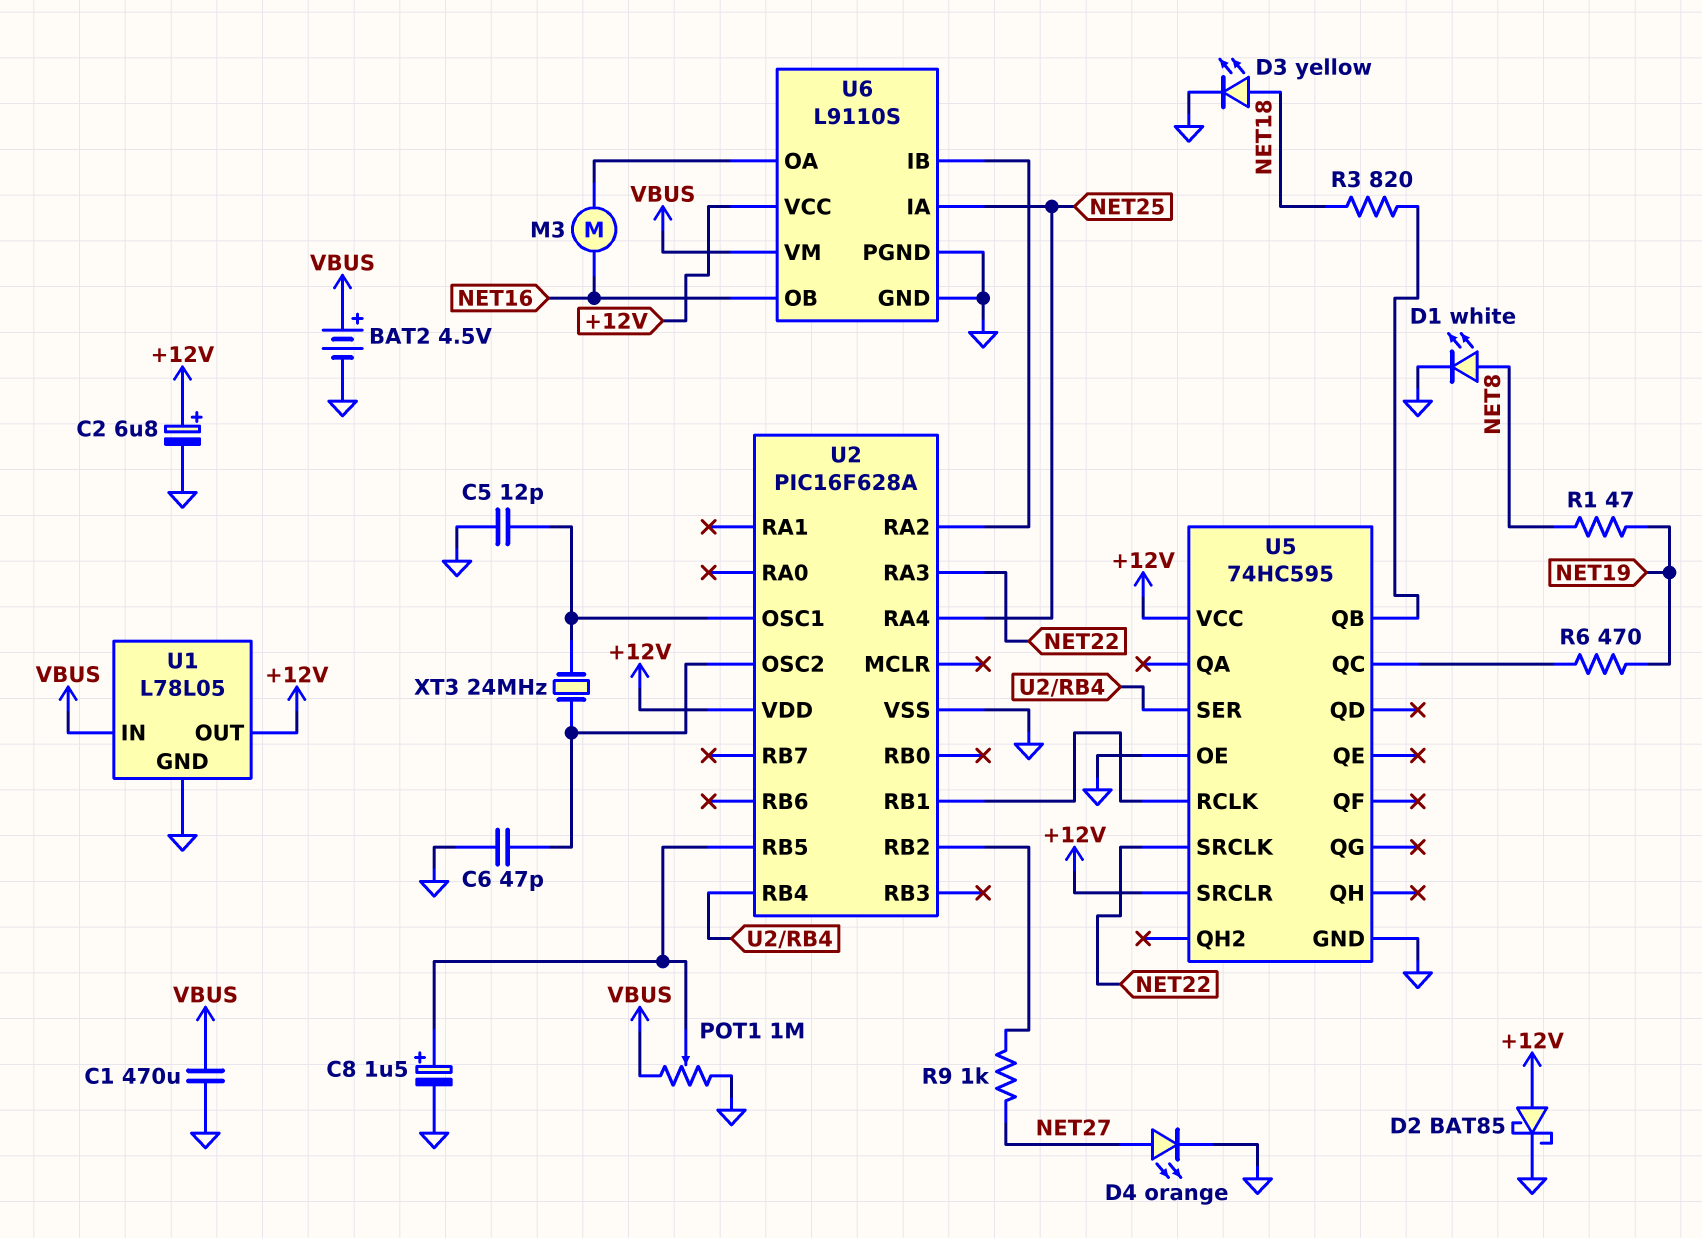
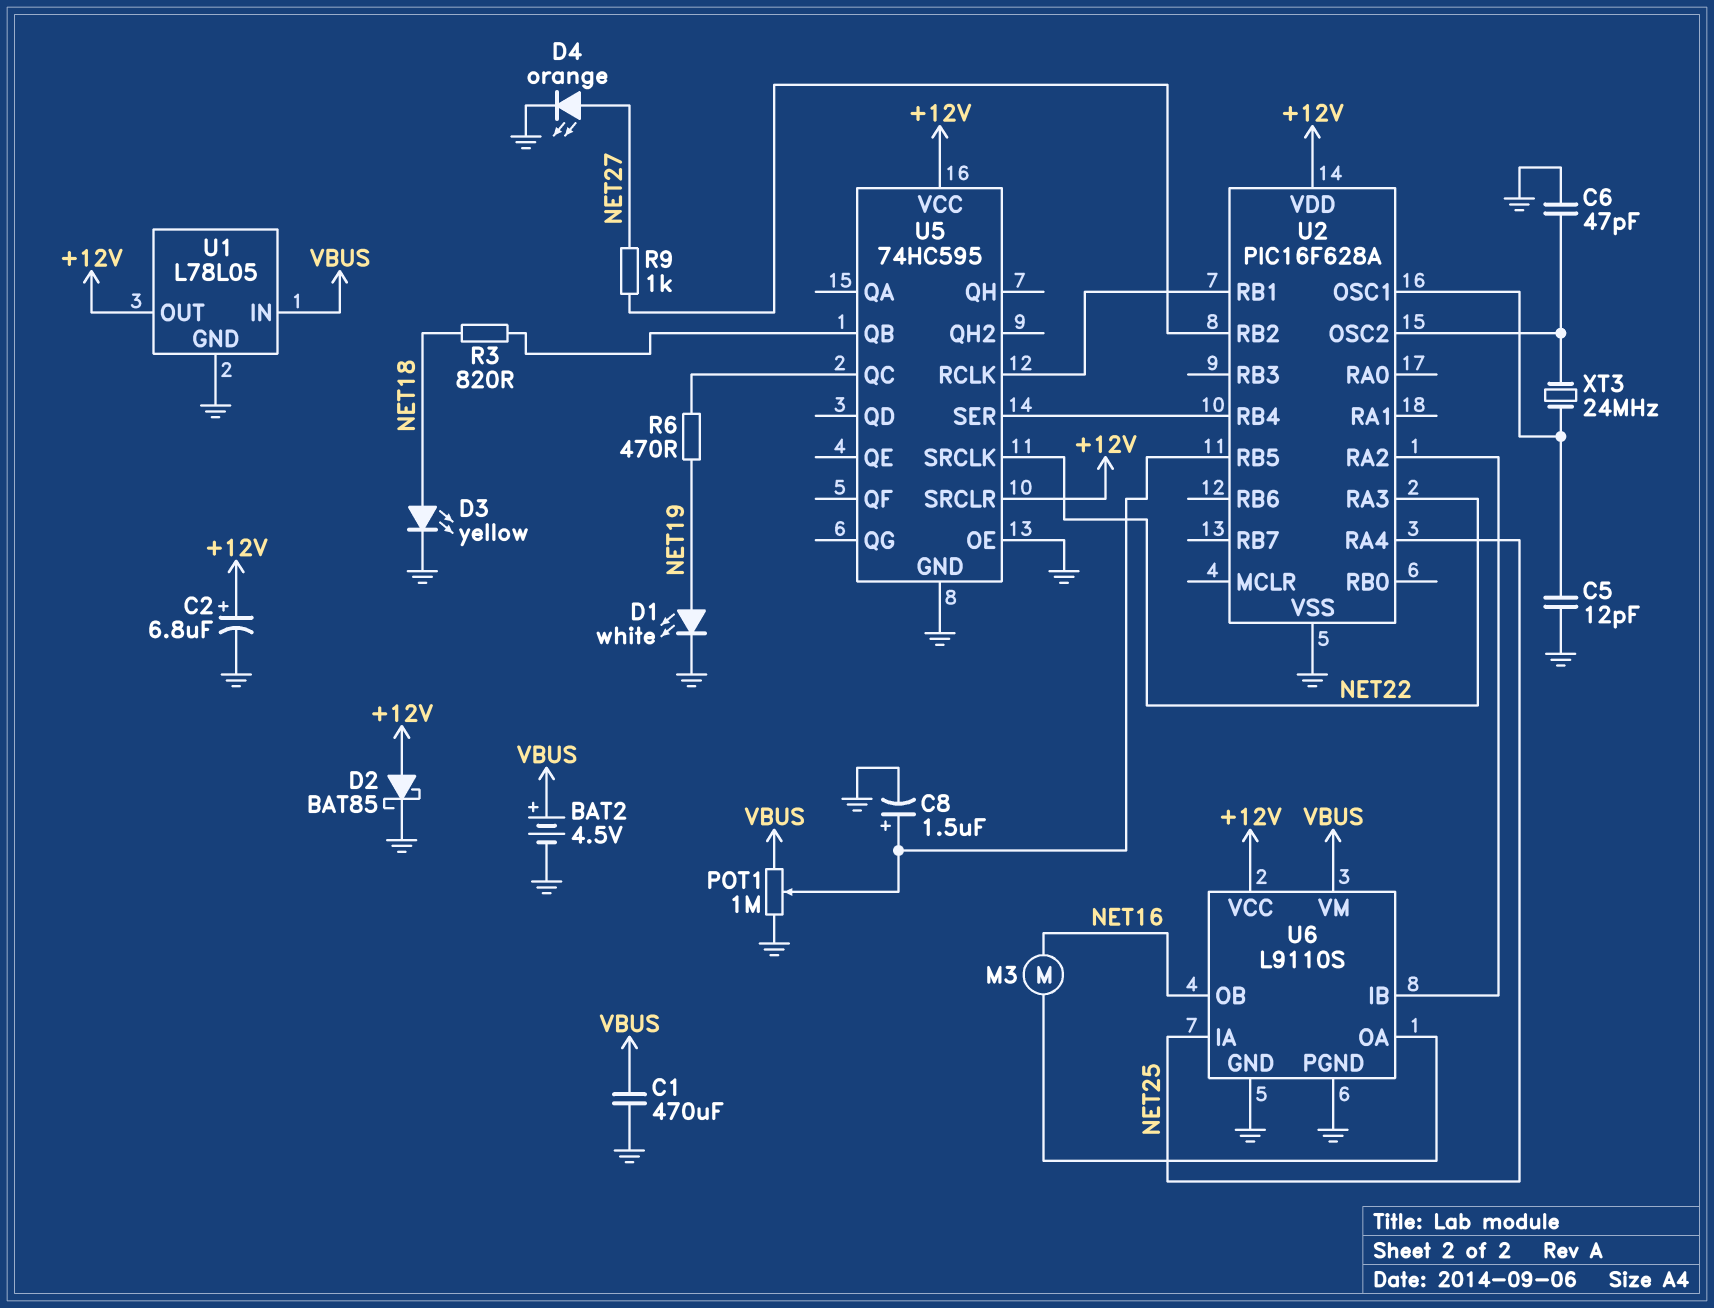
D1: LED white (A NET8, K GND) -> LED white (A NET19, K GND)
R1: 47 (NET8, NET19) -> none

